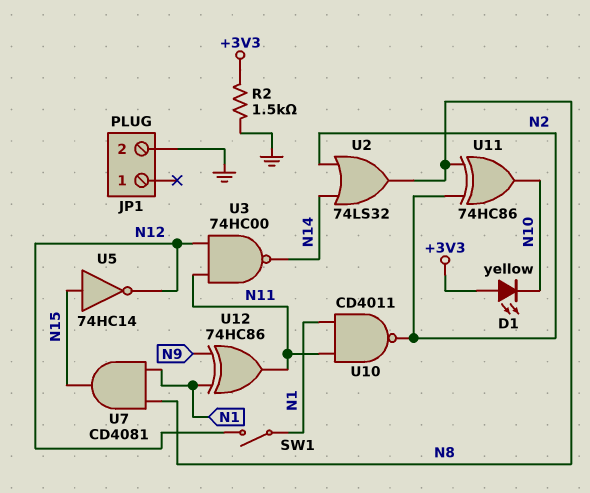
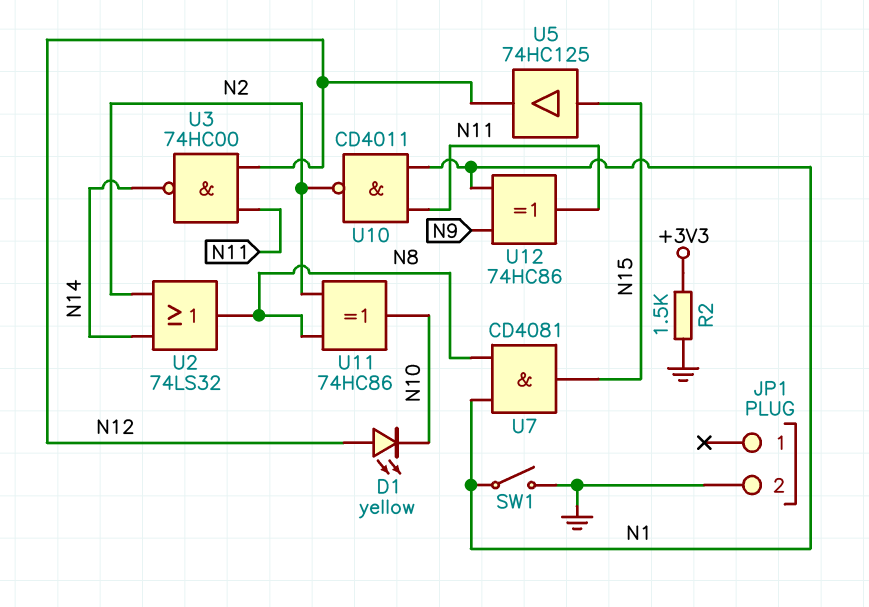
D1: LED yellow (A +3V3, K N10) -> LED yellow (A N12, K N10)
SW1: switch (N1, N12) -> switch (GND, N1)
U5: NOT 74HC14 (in N15, out N12) -> buffer 74HC125 (in N15, out N12)

